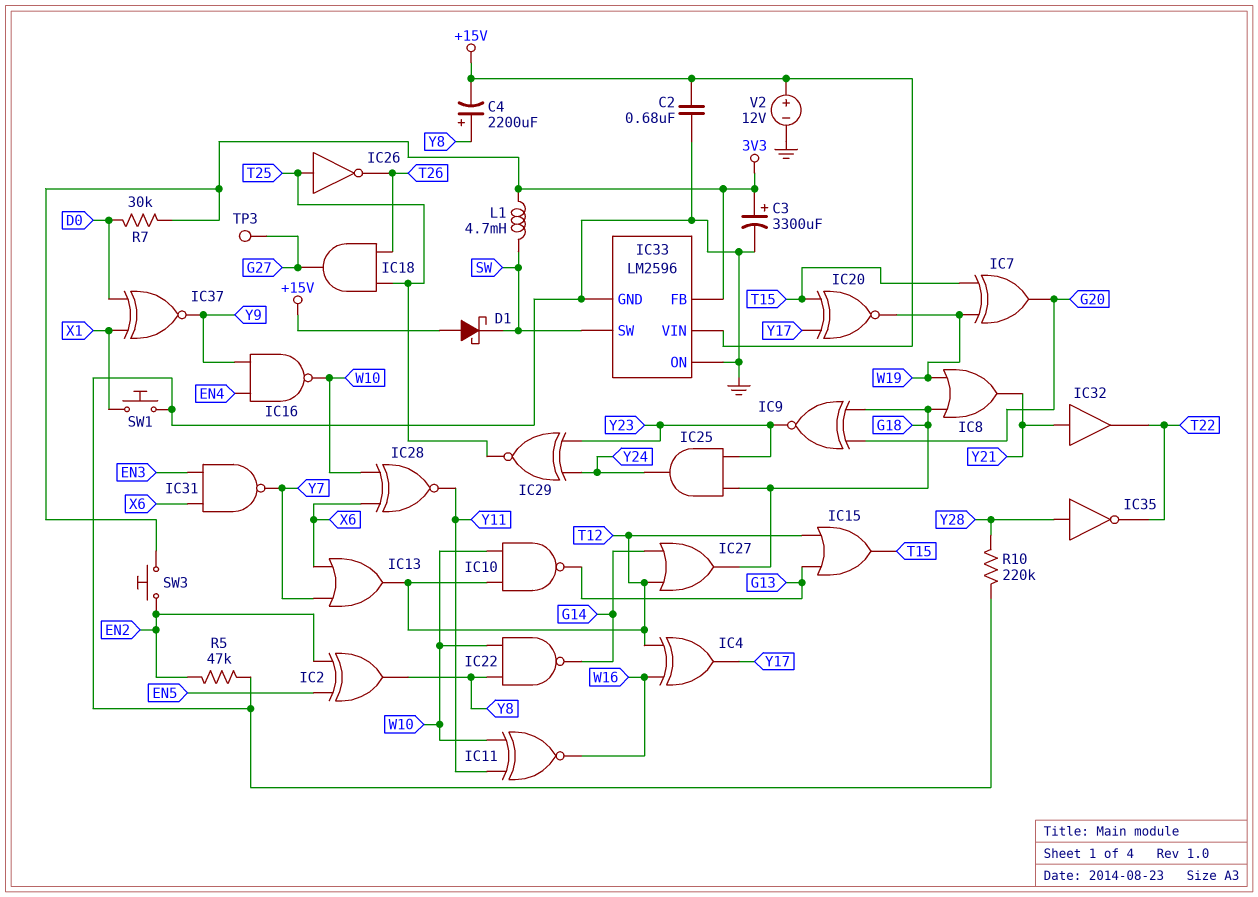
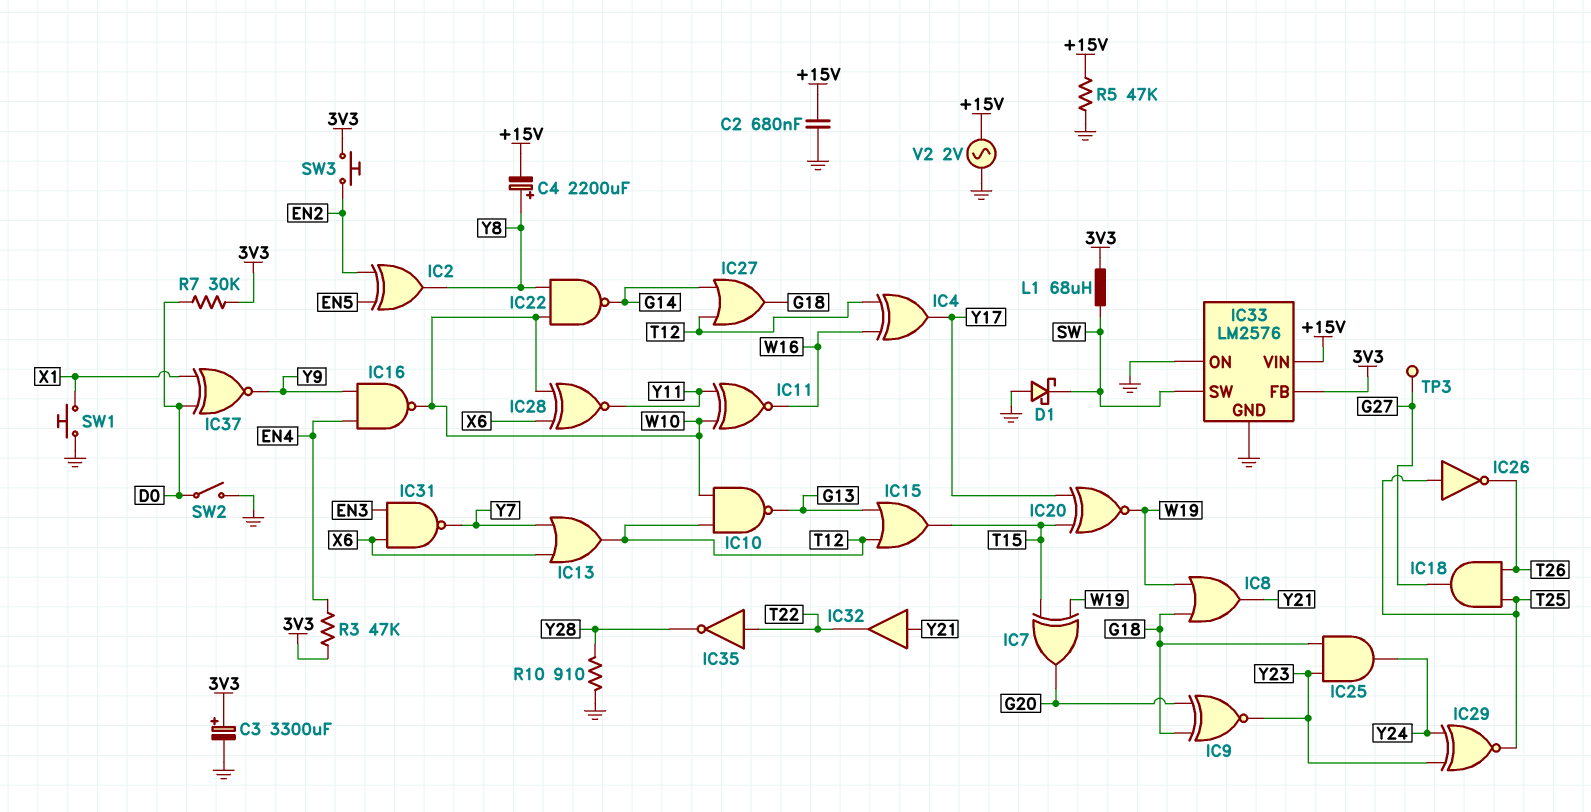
D1: schottky (A +15V, K SW) -> schottky (A GND, K SW)
IC33: LM2596 -> LM2576
IC35: NOT (in Y28, out T22) -> NOT (in T22, out Y28)
L1: 4.7mH (3V3, SW) -> 68uH (3V3, SW)
R3: none -> 47k (3V3, EN4)
R5: 47k (EN2, GND) -> 47k (+15V, GND)
R10: 220k (GND, Y28) -> 910 (GND, Y28)
SW2: none -> switch (D0, GND)
V2: 12V (plus +15V, minus GND) -> AC 2V (+15V, GND)

